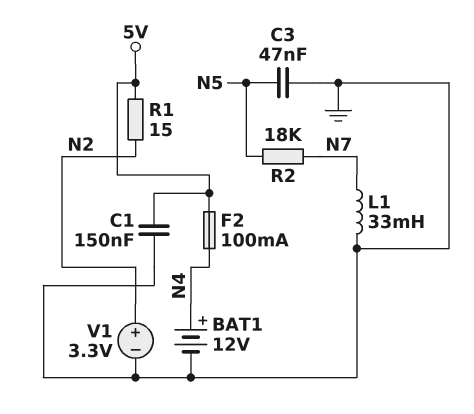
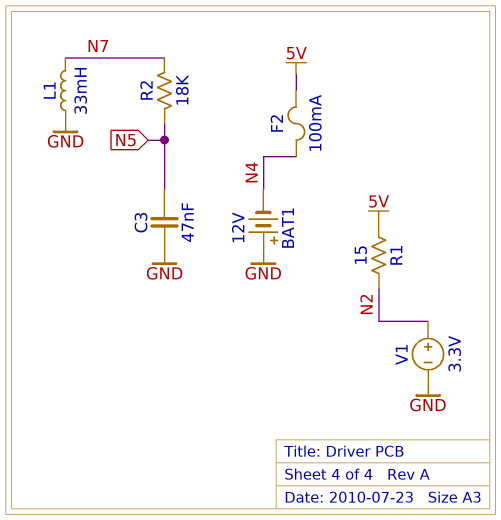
BAT1: 12V (plus N4, minus GND) -> 12V (plus GND, minus N4)
C1: 150nF (5V, GND) -> none

